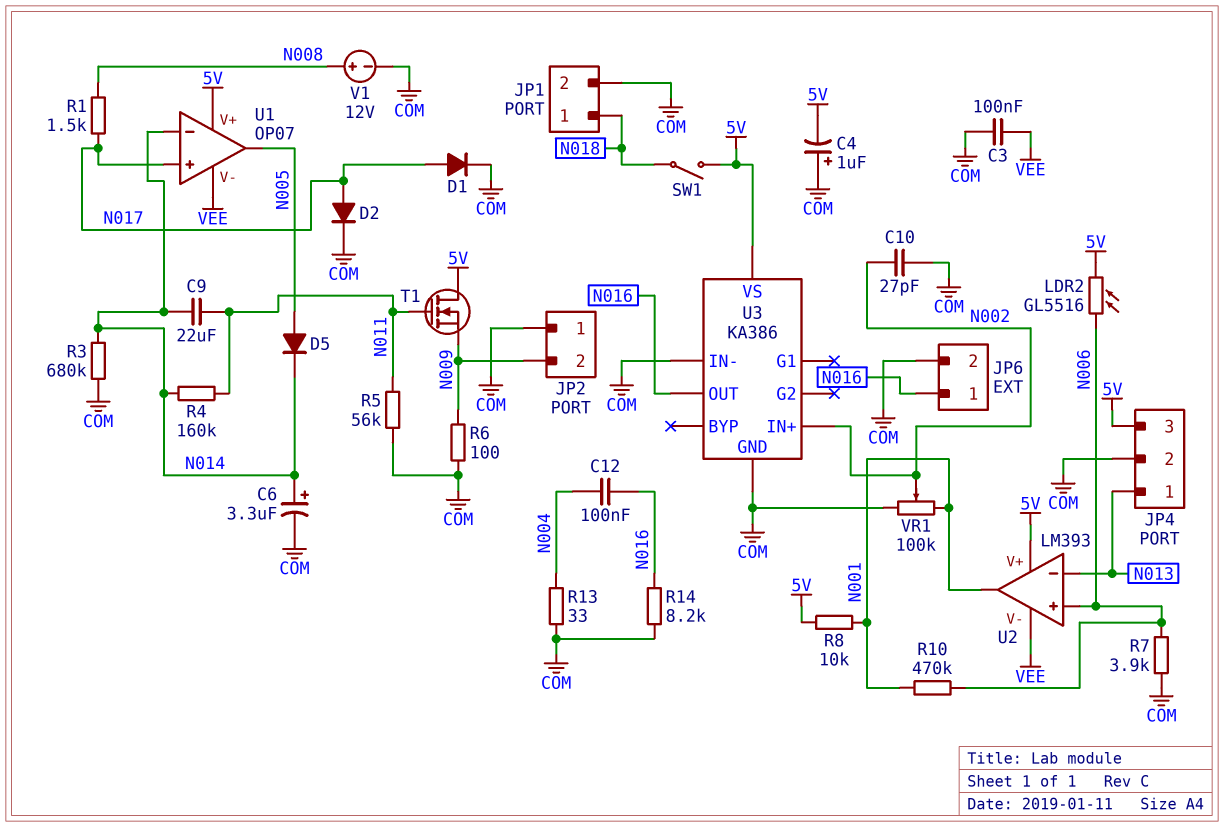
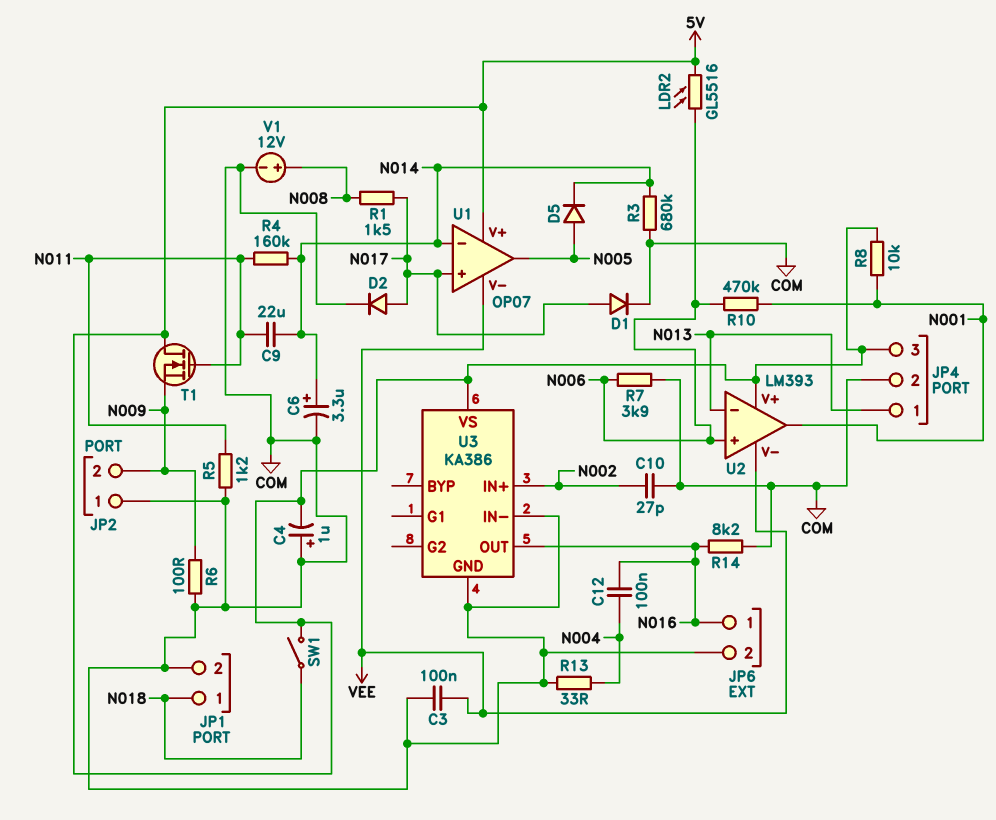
R5: 56k (COM, N011) -> 1.2k (COM, N011)
VR1: 100k (COM, N001, wiper N002) -> none

